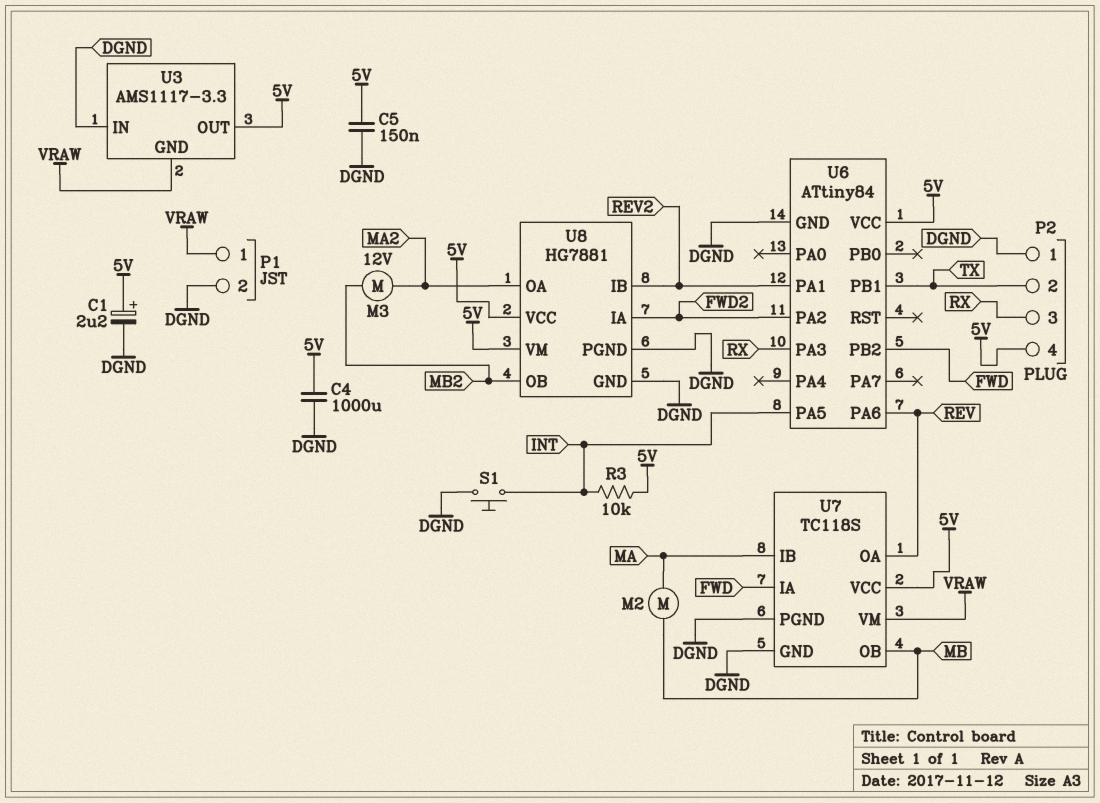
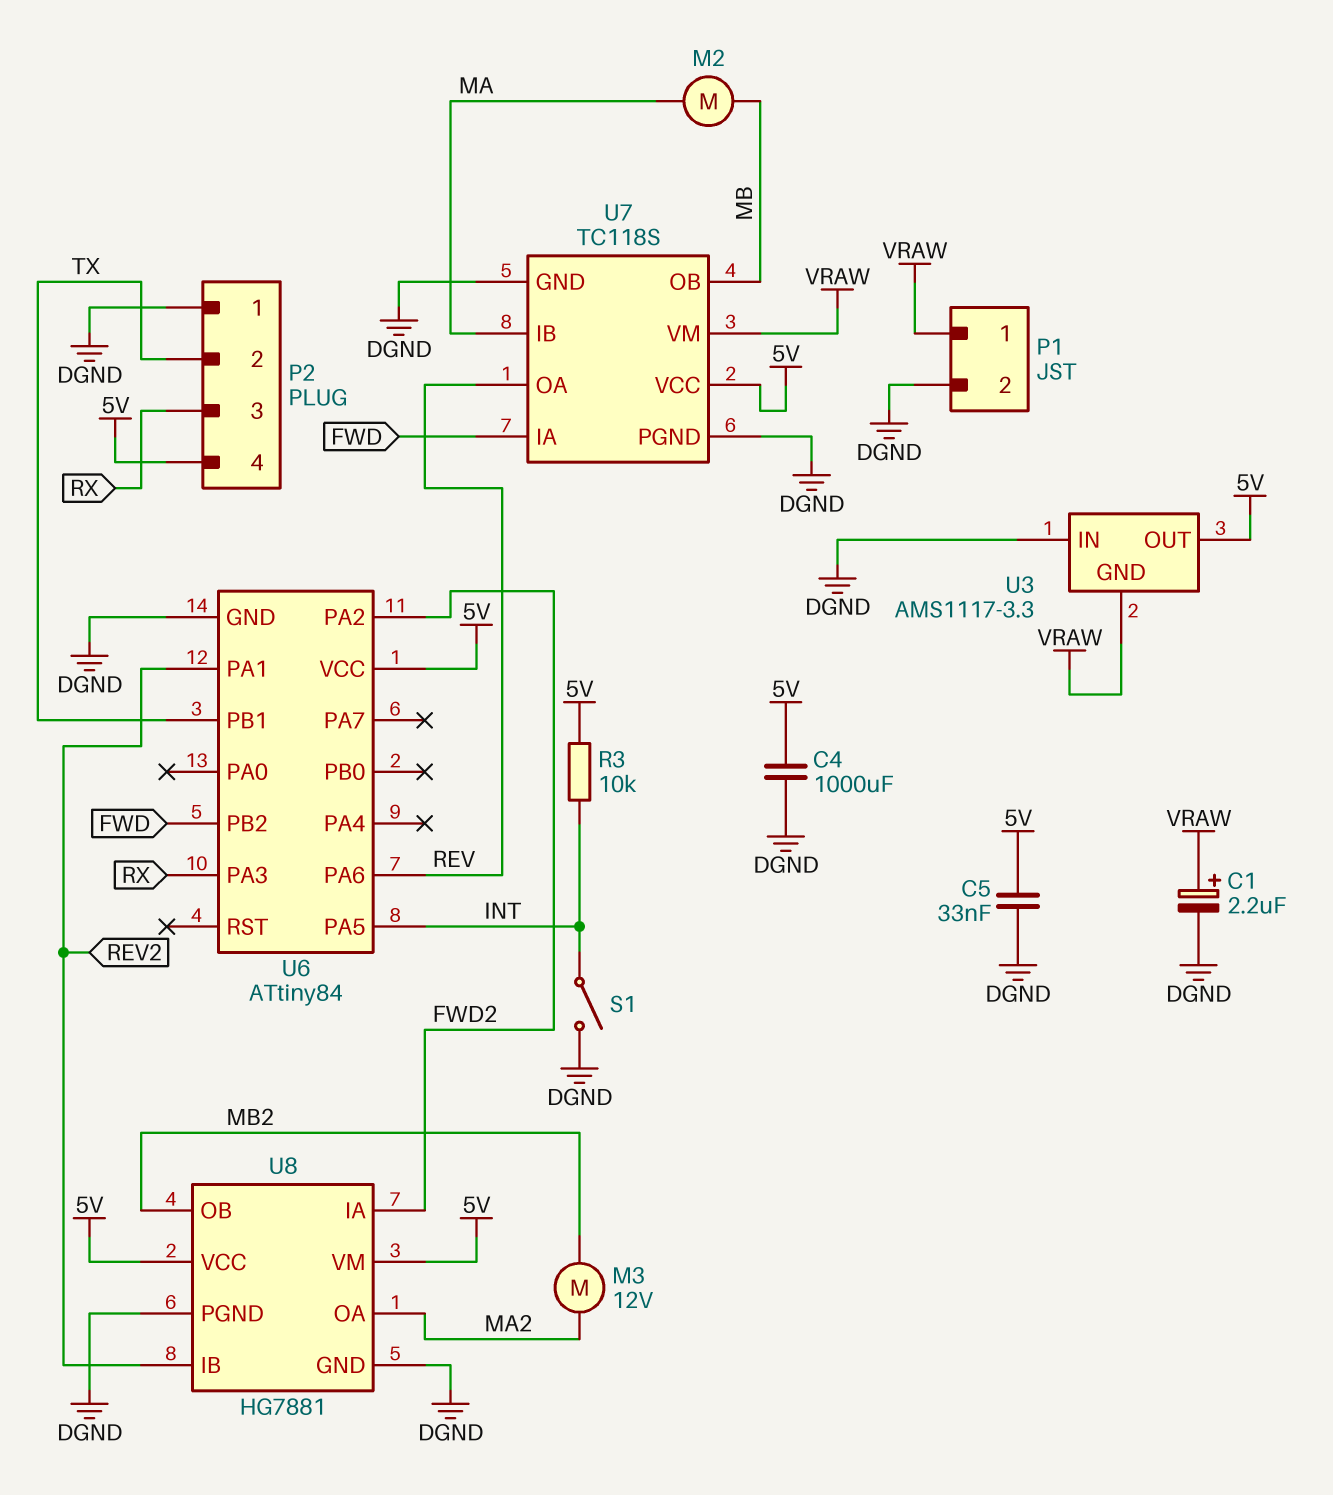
C1: 2.2uF (plus 5V, minus DGND) -> 2.2uF (plus VRAW, minus DGND)
C5: 150nF (5V, DGND) -> 33nF (5V, DGND)
S1: button (DGND, INT) -> switch (DGND, INT)

